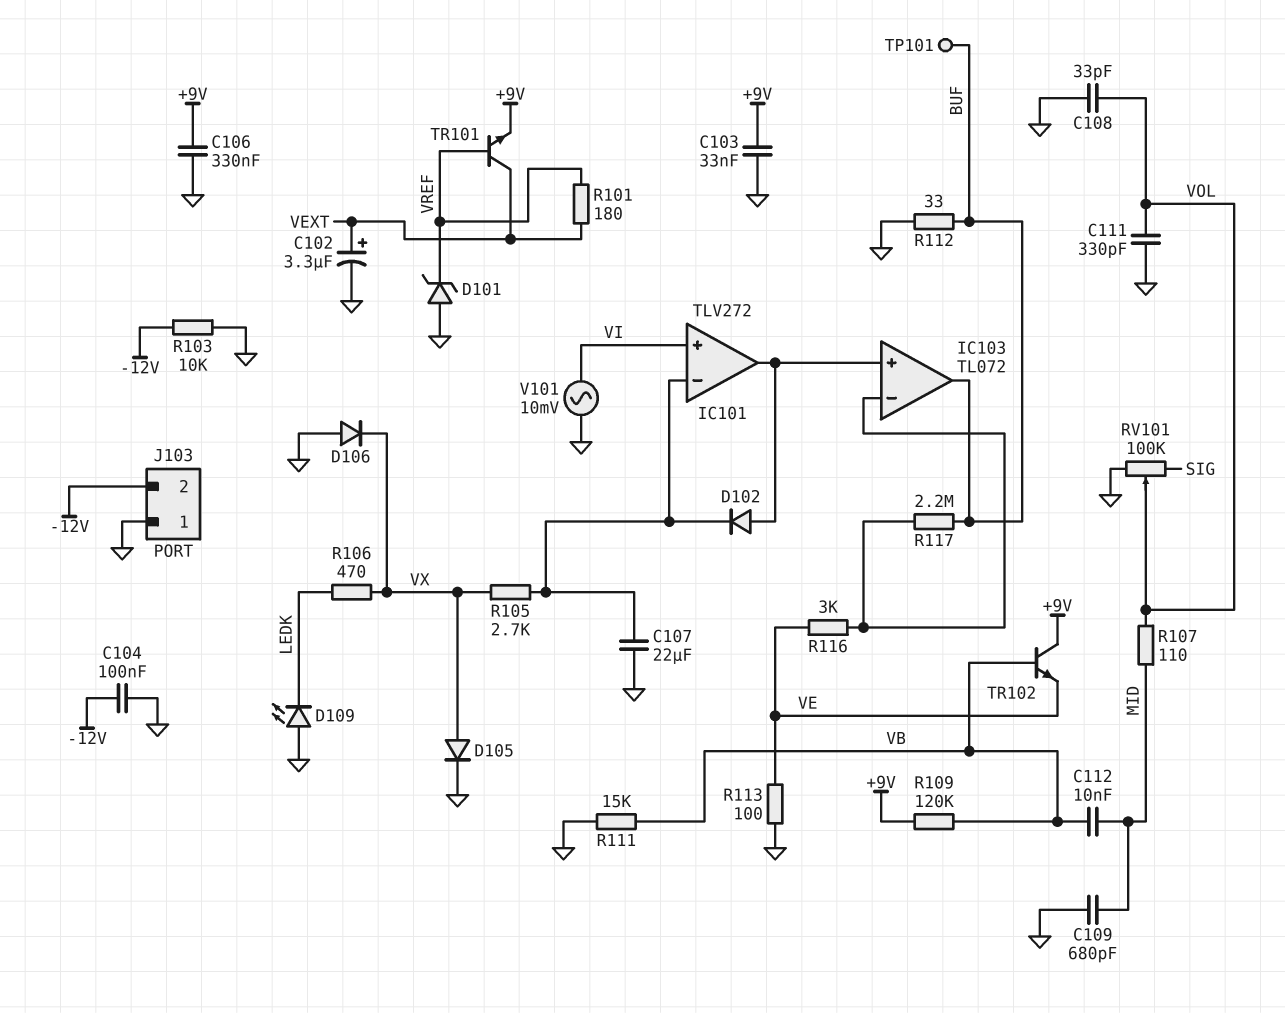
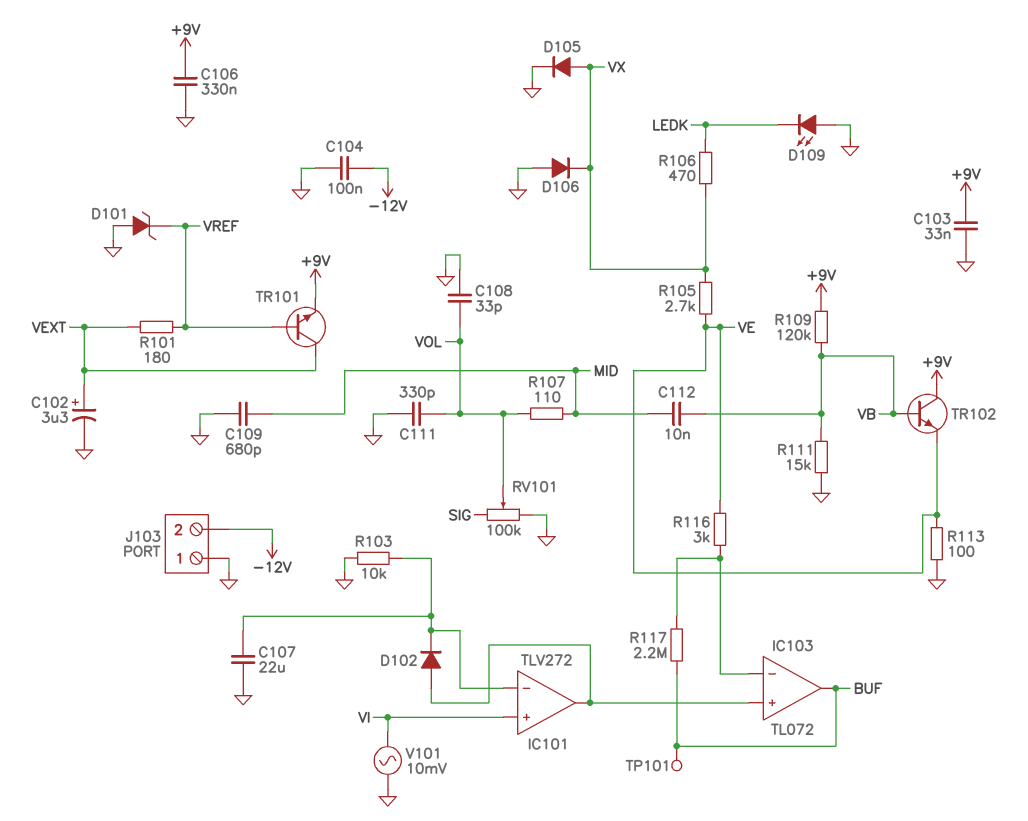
R103: 10k (-12V, GND) -> 10k (GND, IC101/in-)
R105: 2.7k (IC101/in-, VX) -> 2.7k (VE, VX)
R112: 33 (BUF, GND) -> none

